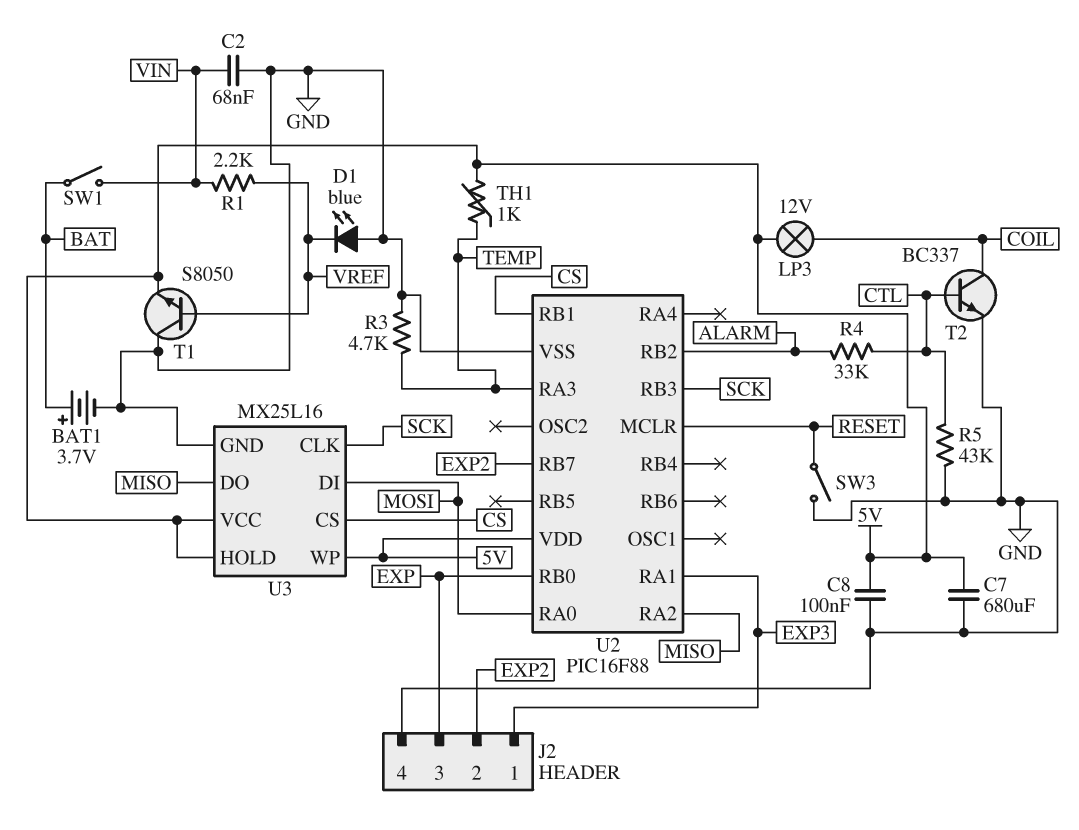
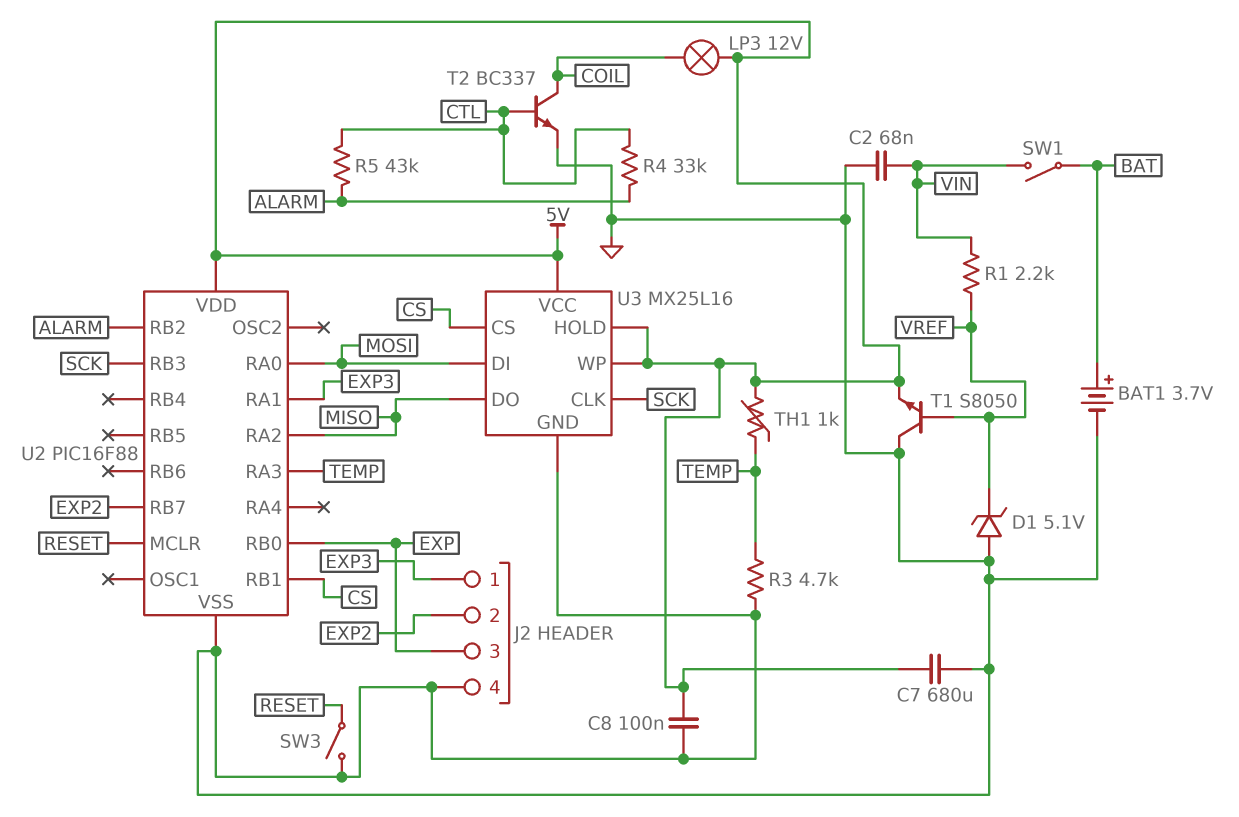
D1: LED blue (A GND, K VREF) -> zener 5.1V (A GND, K VREF)
R5: 43k (CTL, GND) -> 43k (ALARM, CTL)

